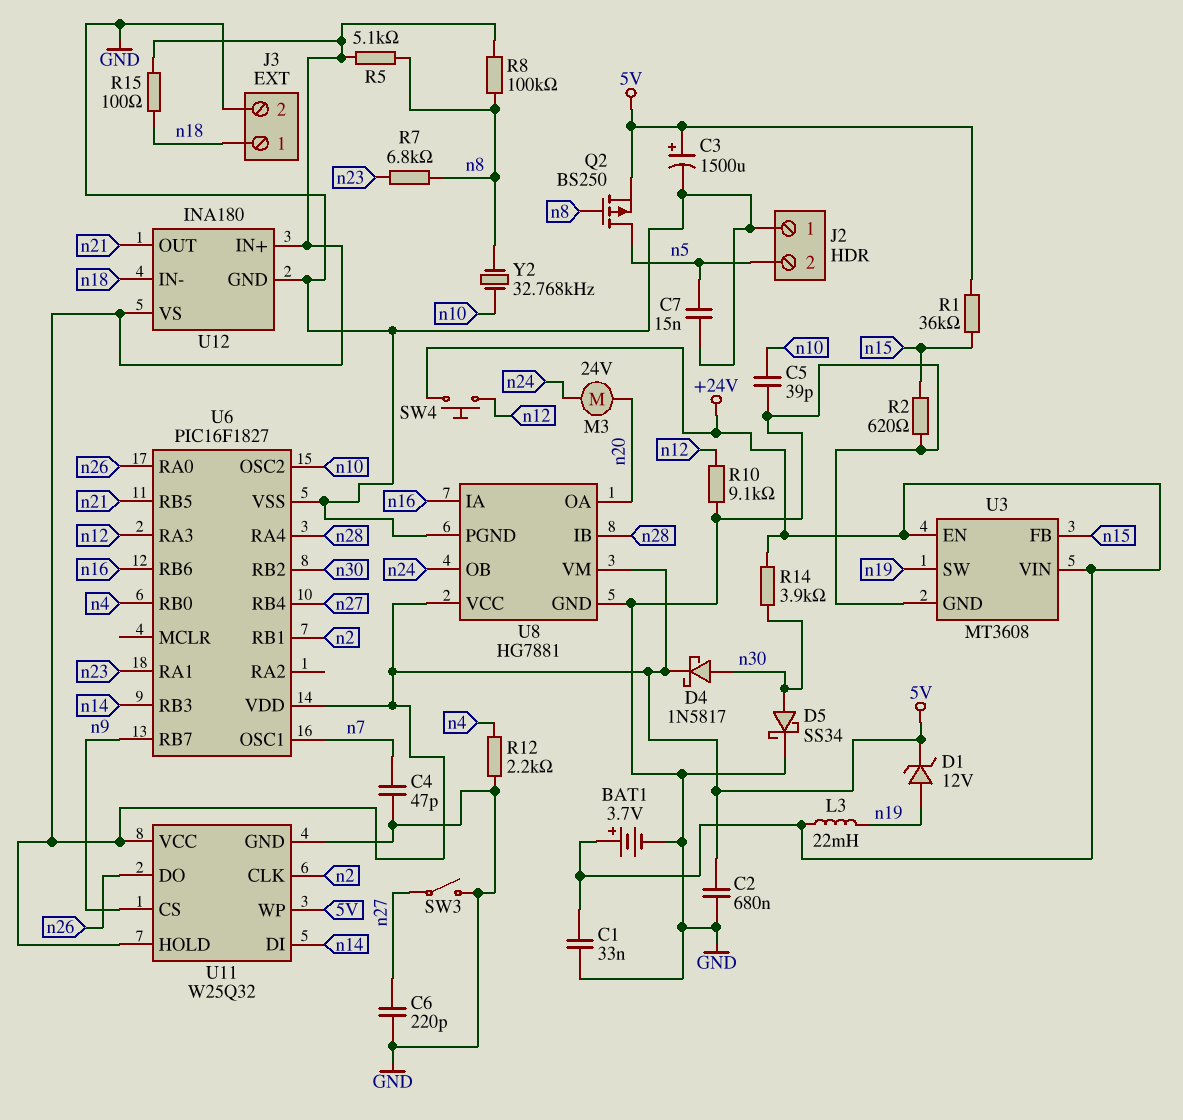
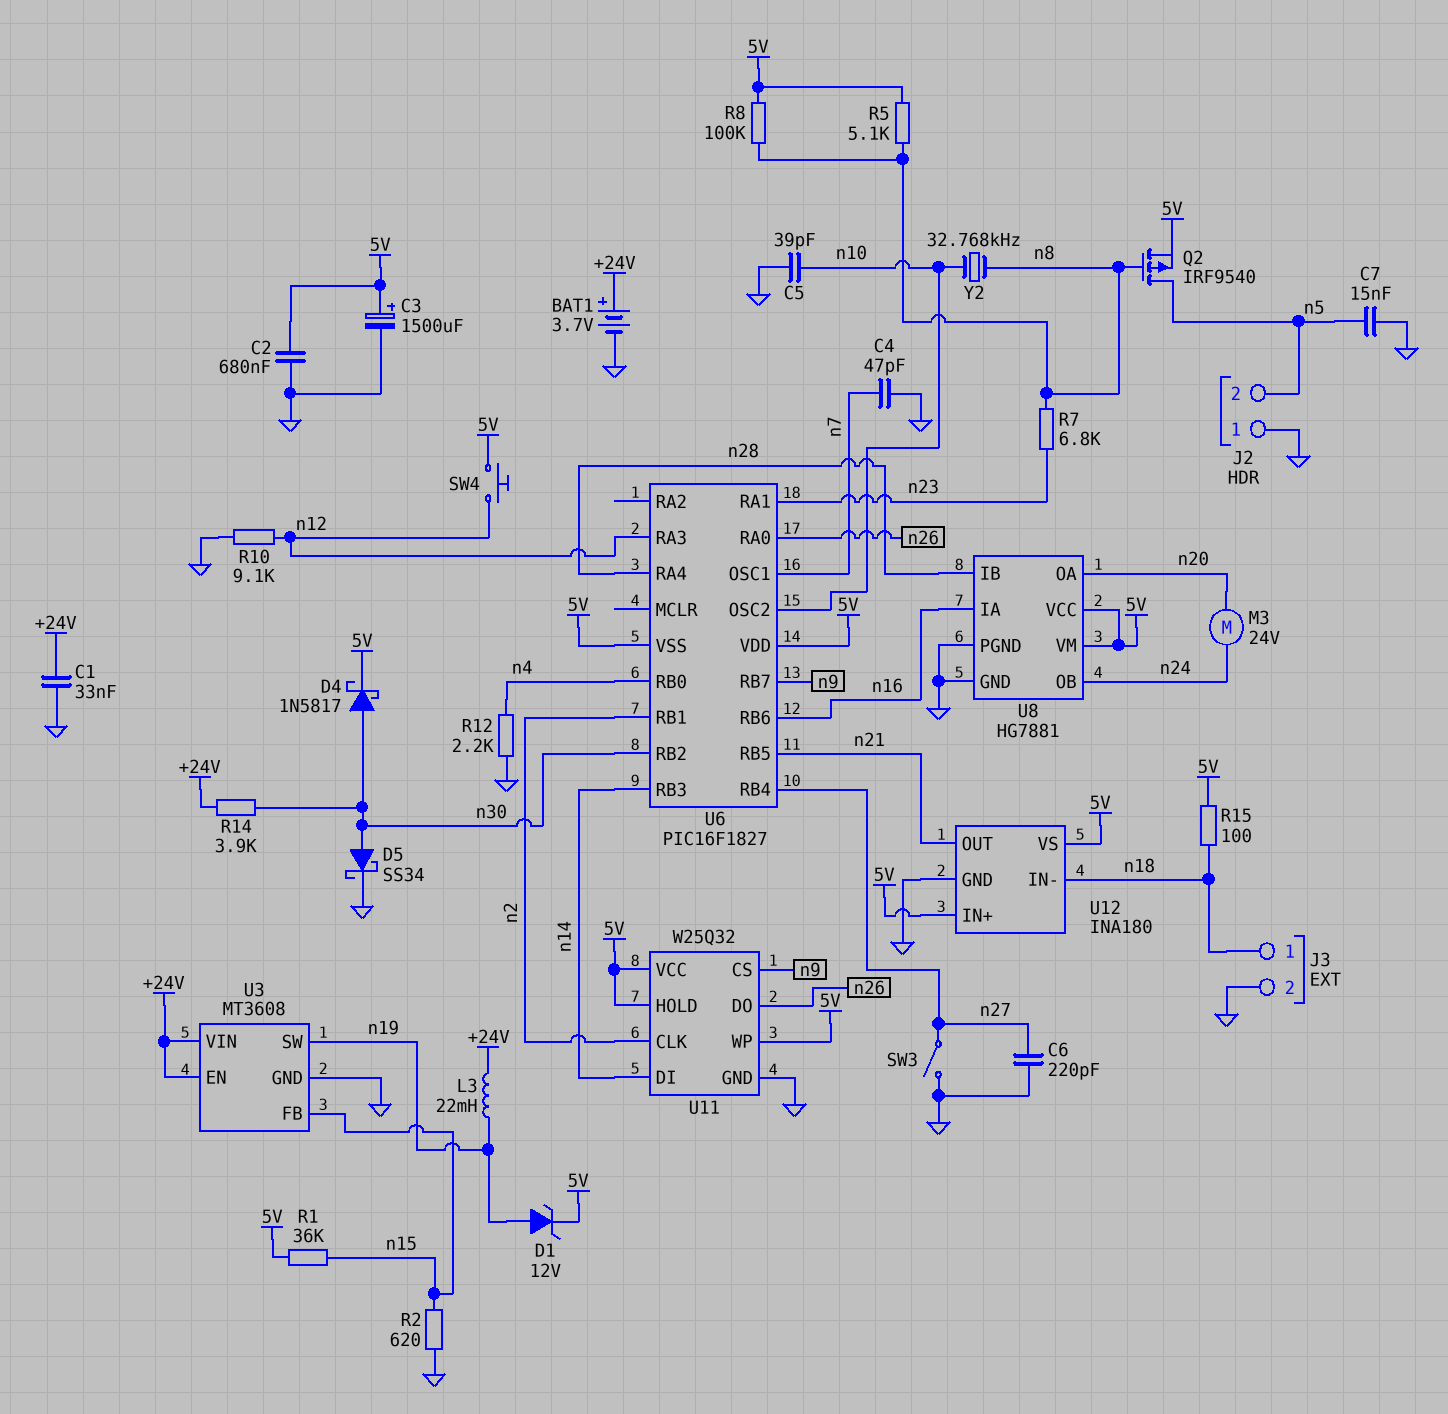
Q2: PMOS BS250 (G n8, D n5, S 5V) -> PMOS IRF9540 (G n8, D n5, S 5V)
SW4: button (+24V, n12) -> button (5V, n12)
U6 pin VSS: GND -> 5V

